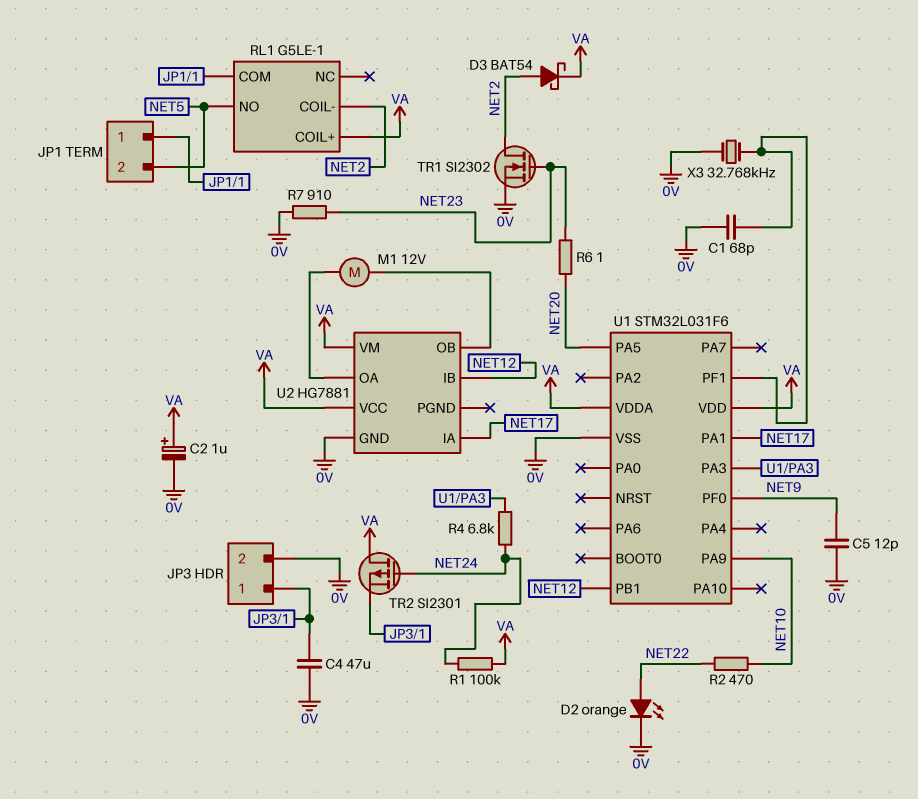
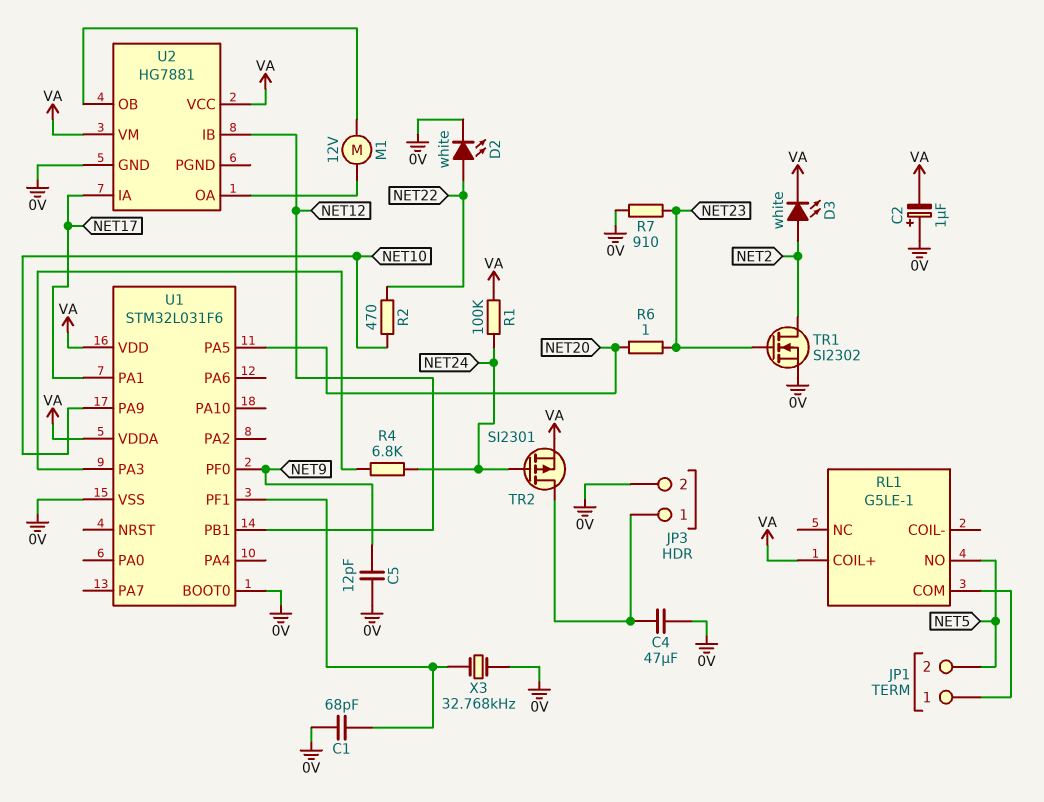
C2: 1uF (plus VA, minus 0V) -> 1uF (plus 0V, minus VA)
D2: LED orange (A NET22, K 0V) -> LED white (A NET22, K 0V)
D3: schottky BAT54 (A NET2, K VA) -> LED white (A NET2, K VA)
RL1 pin COIL-: NET2 -> none
TR2: PMOS SI2301 (G NET24, D VA, S JP3/1) -> PMOS SI2301 (G NET24, D JP3/1, S VA)
U1 pin BOOT0: none -> 0V

